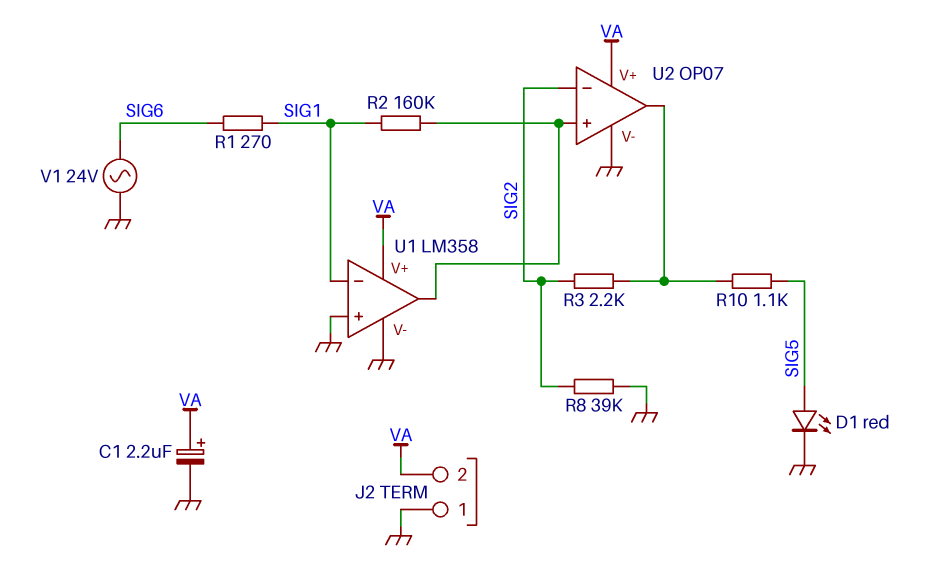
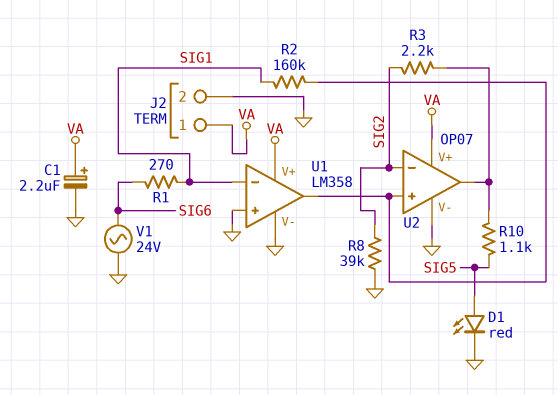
J2 pin 1: GND -> VA
J2 pin 2: VA -> GND

